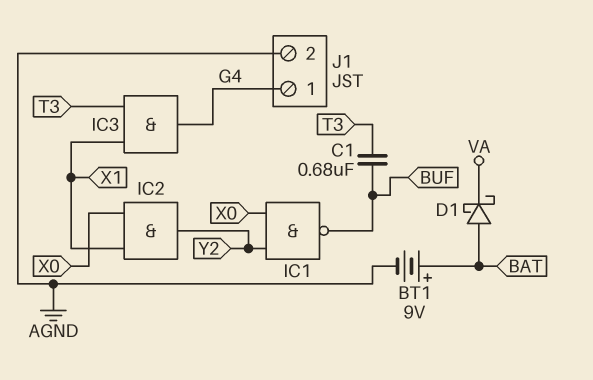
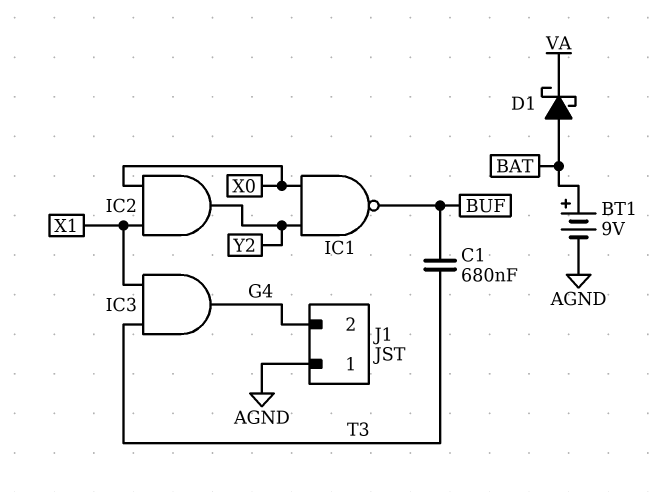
J1 pin 1: G4 -> AGND
J1 pin 2: AGND -> G4

